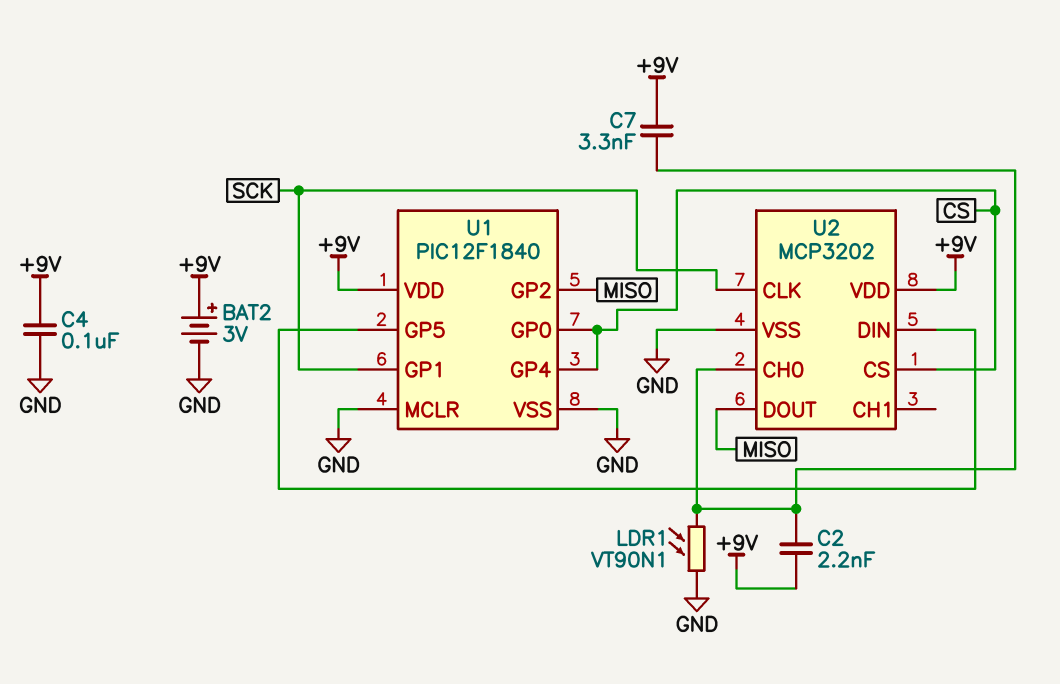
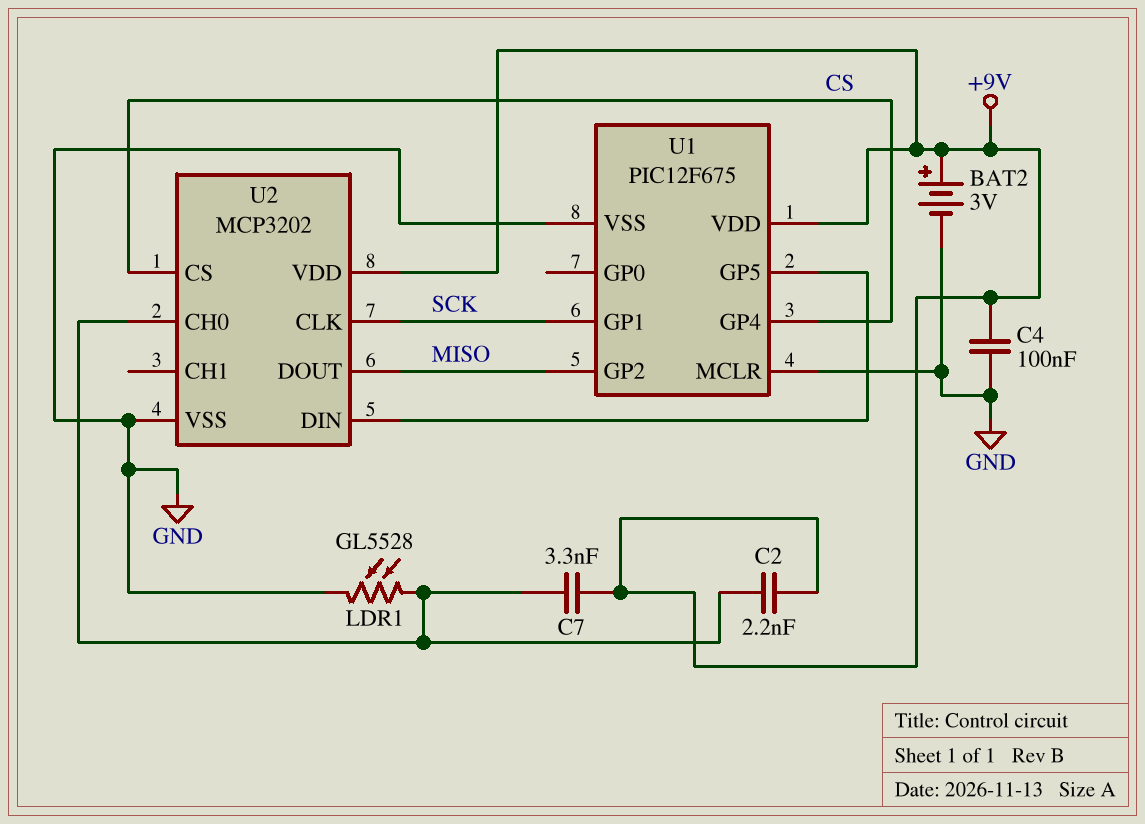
LDR1: VT90N1 (GND, U2/CH0) -> GL5528 (GND, U2/CH0)
U1: PIC12F1840 -> PIC12F675
U1 pin GP0: CS -> none

